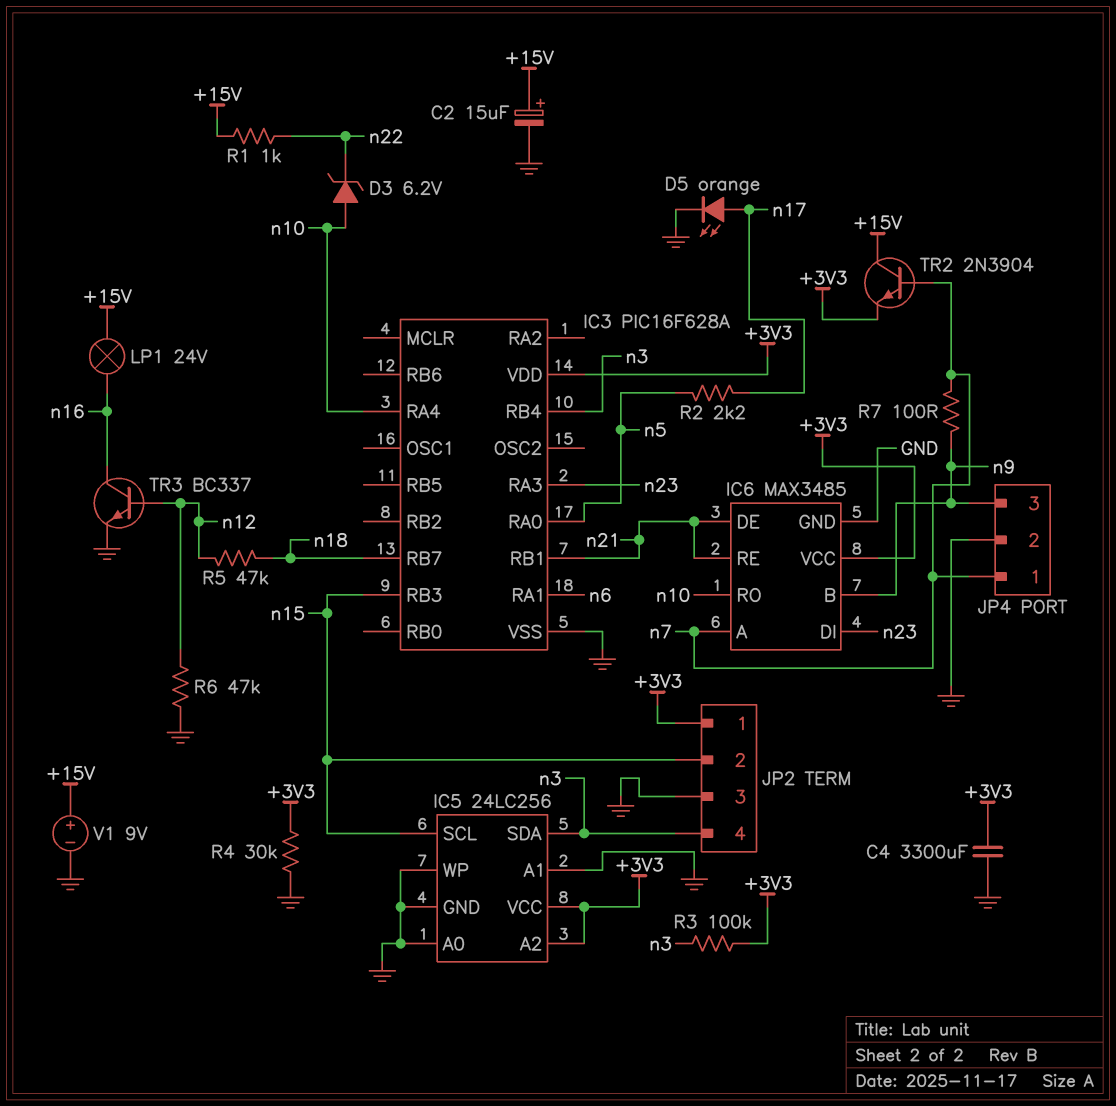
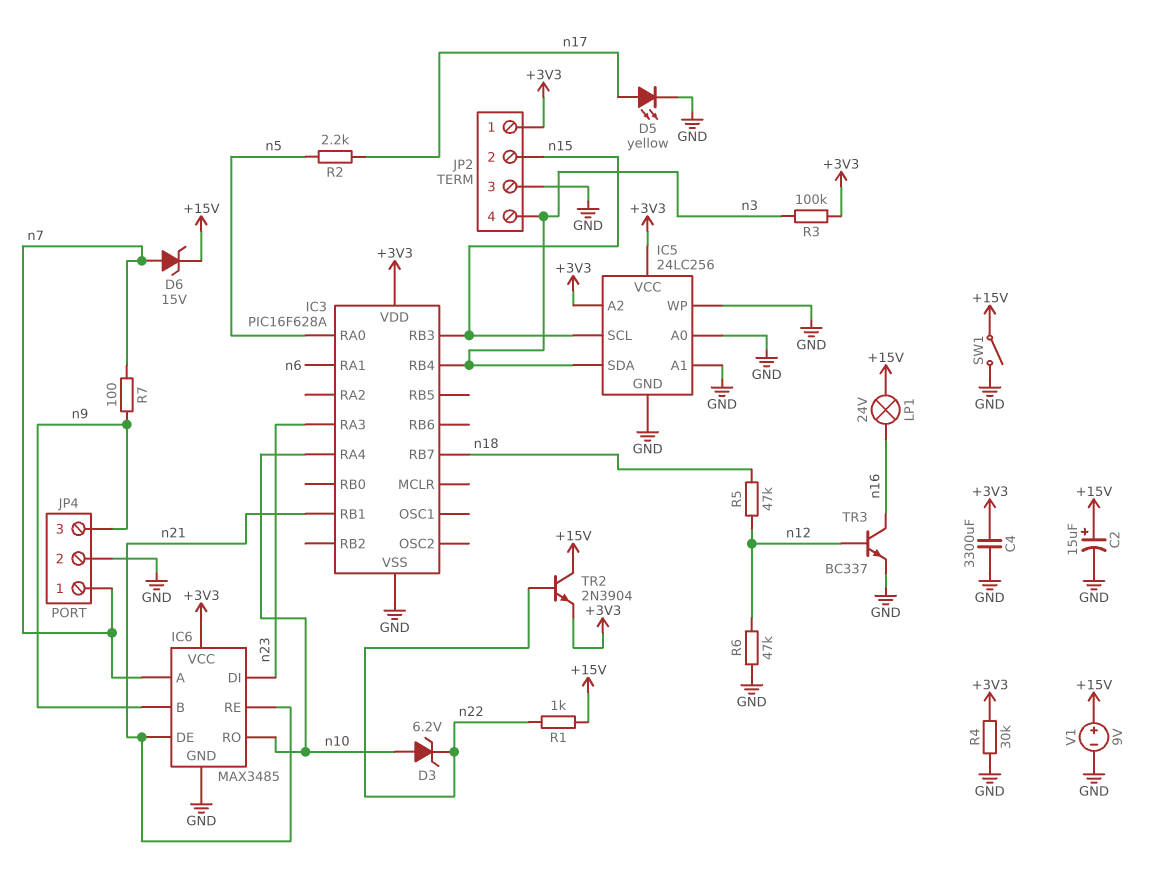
D5: LED orange (A n17, K GND) -> LED yellow (A n17, K GND)
D6: none -> zener 15V (A n7, K +15V)
SW1: none -> switch (+15V, GND)
TR2: NPN 2N3904 (B n7, C +15V, E +3V3) -> NPN 2N3904 (B n22, C +15V, E +3V3)

